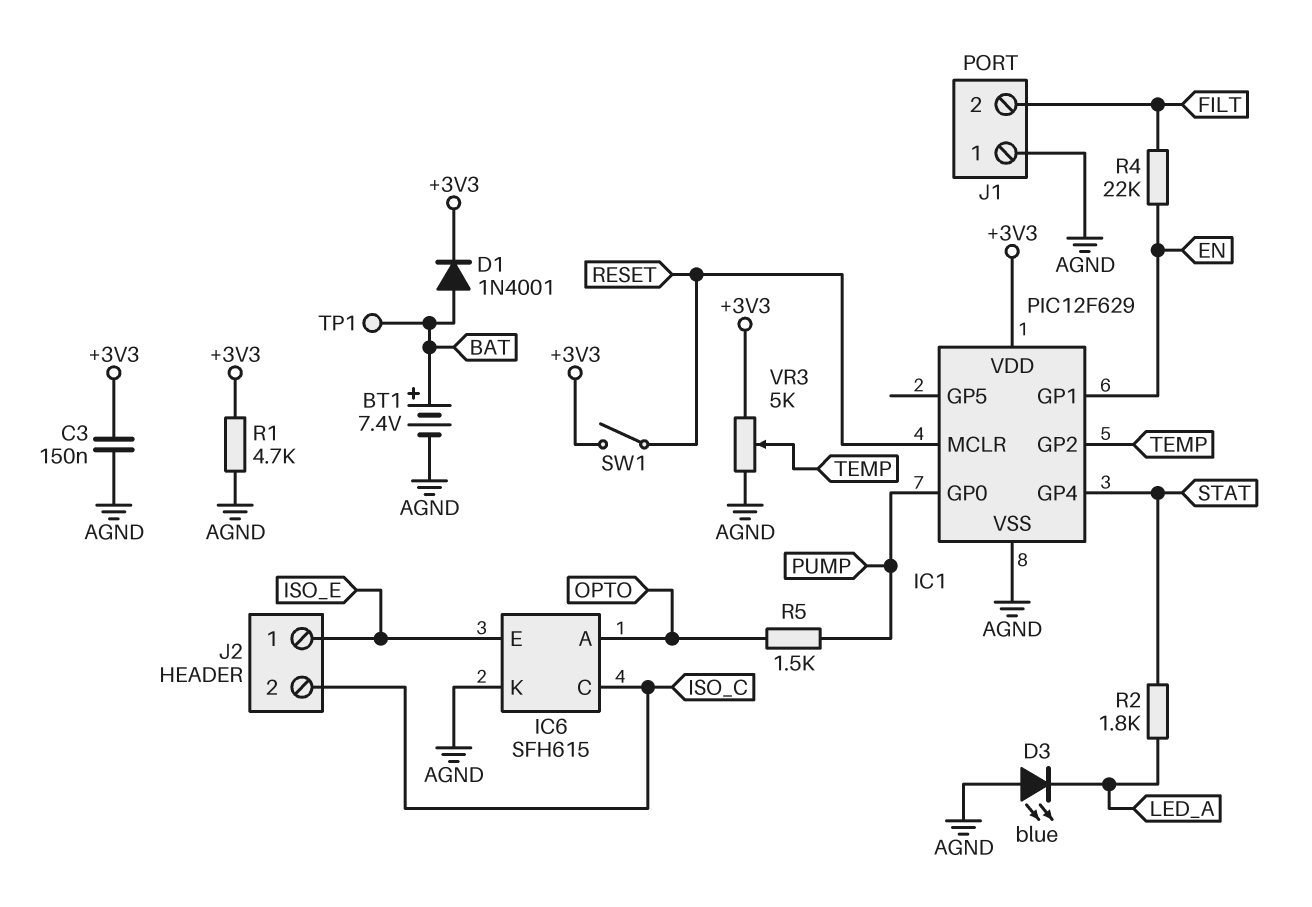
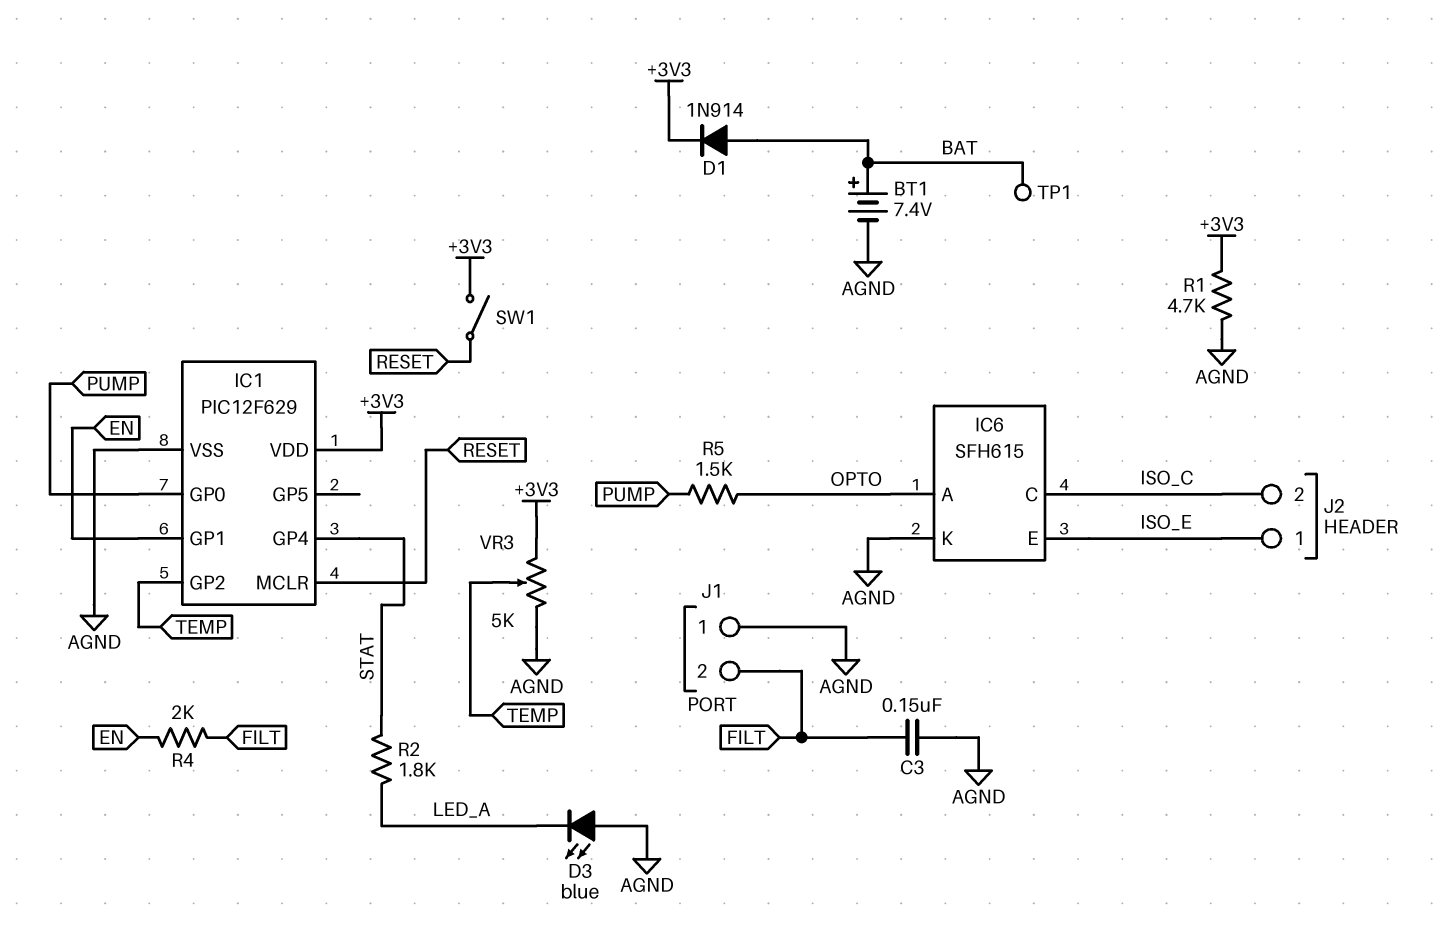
C3: 150nF (+3V3, AGND) -> 150nF (AGND, FILT)
D1: diode 1N4001 (A BAT, K +3V3) -> diode 1N914 (A BAT, K +3V3)
R4: 22k (EN, FILT) -> 2k (EN, FILT)

